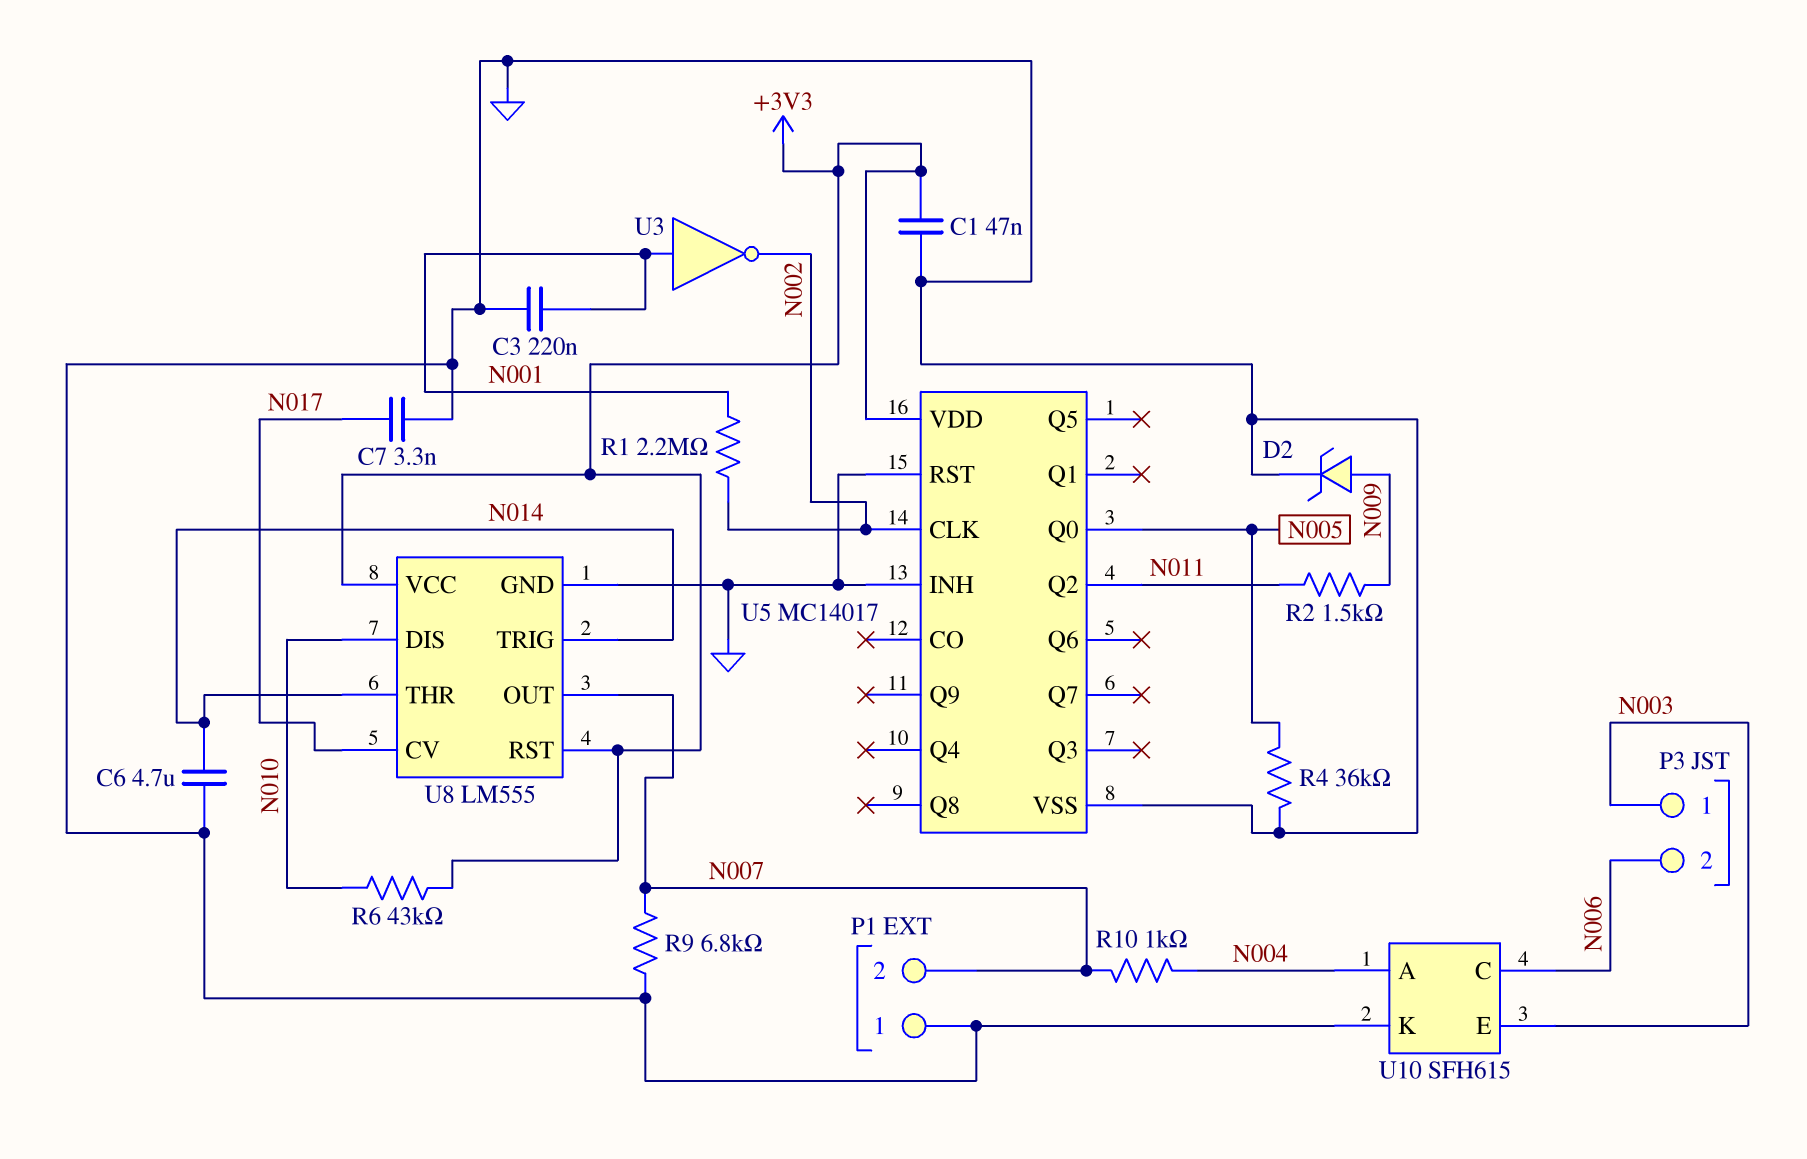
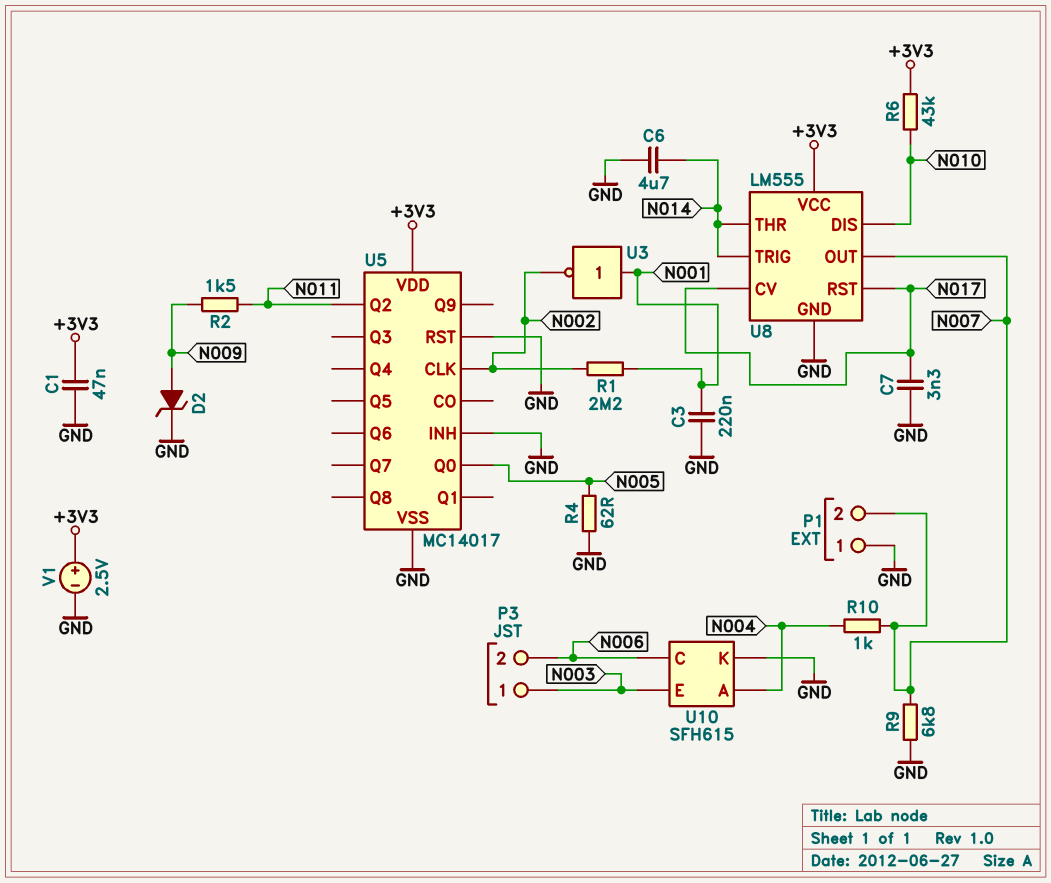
R4: 36k (GND, N005) -> 62 (GND, N005)
U8 pin RST: +3V3 -> N017
V1: none -> 2.5V (plus +3V3, minus GND)

